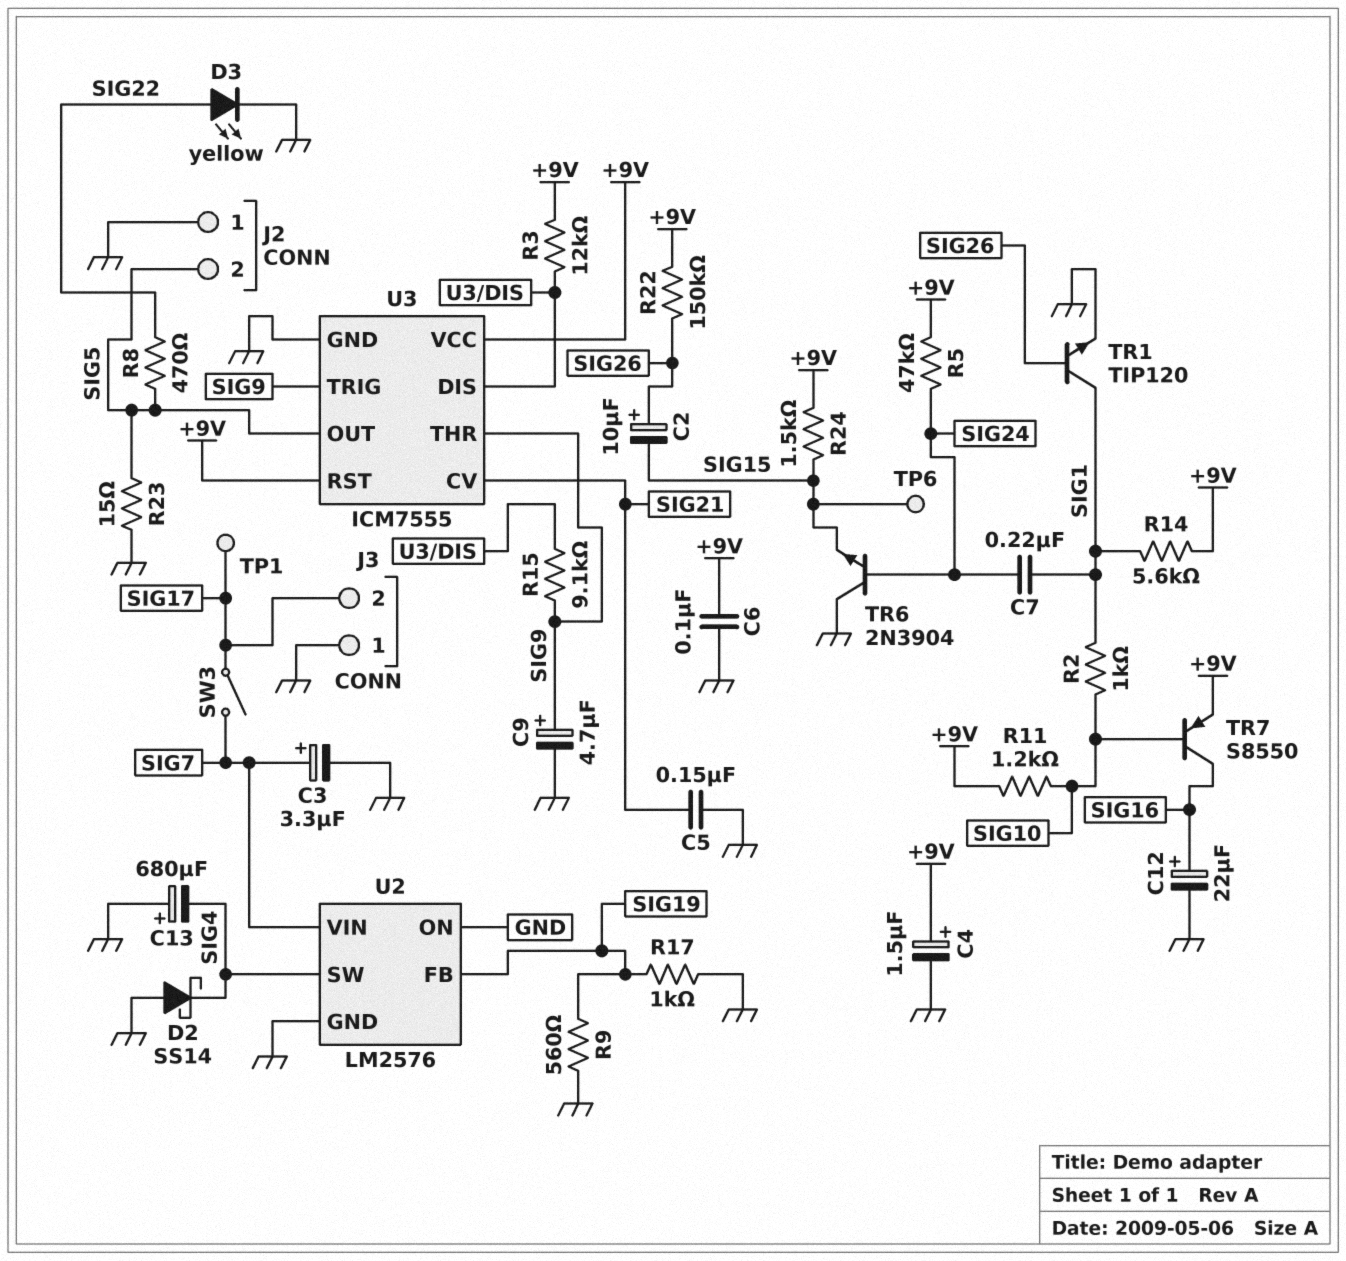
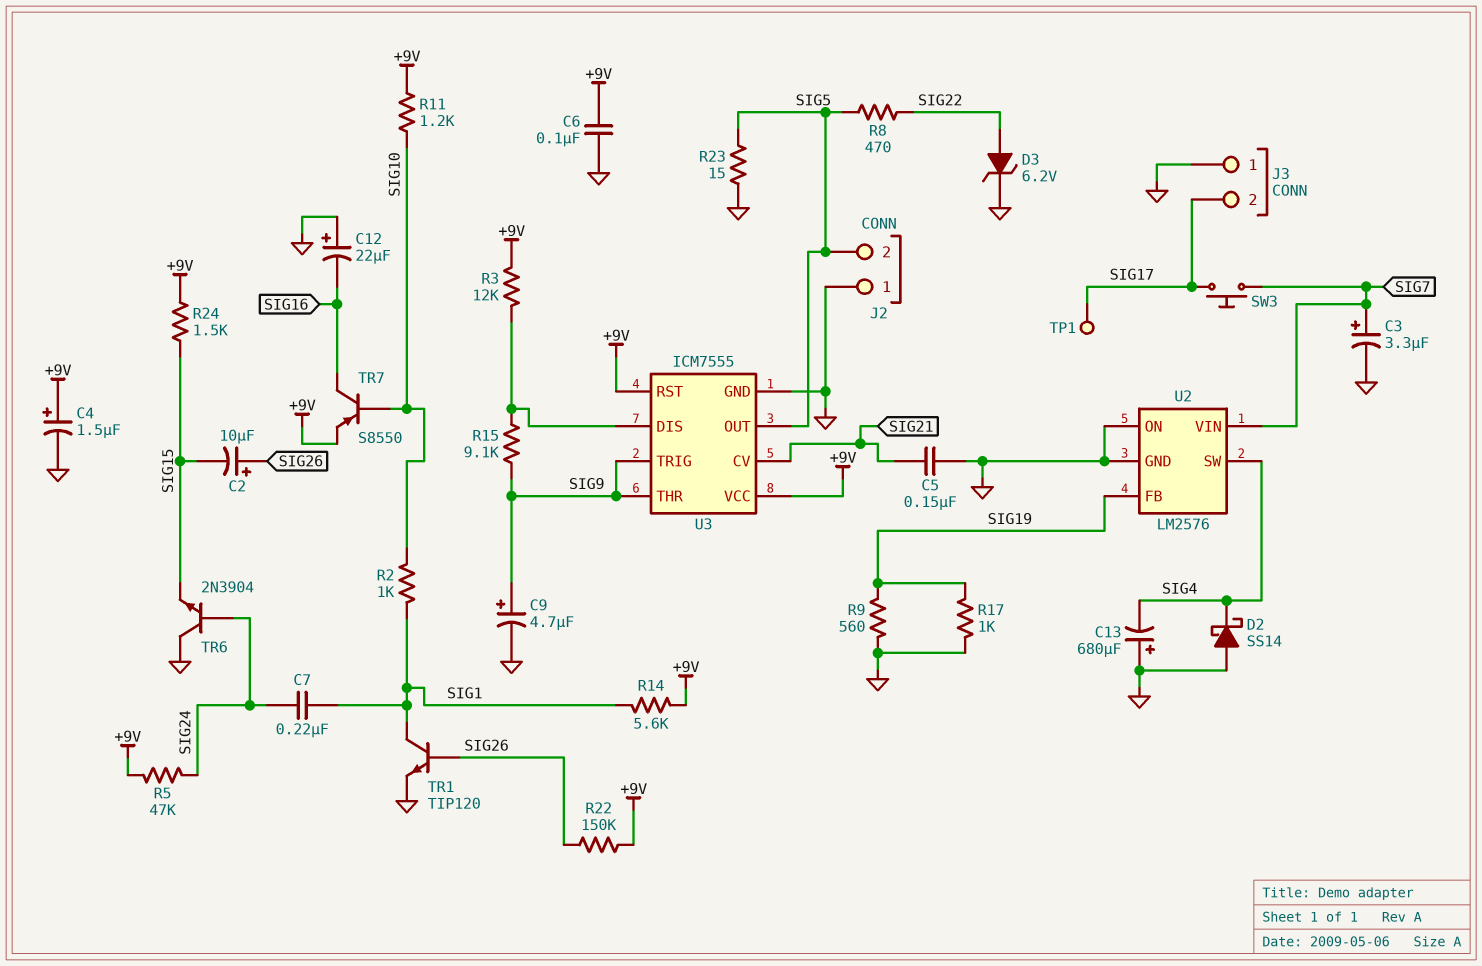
C12: 22uF (plus SIG16, minus GND) -> 22uF (plus GND, minus SIG16)
D3: LED yellow (A SIG22, K GND) -> zener 6.2V (A SIG22, K GND)
SW3: switch (SIG7, SIG17) -> button (SIG7, SIG17)
TP6: test point (SIG15) -> none

